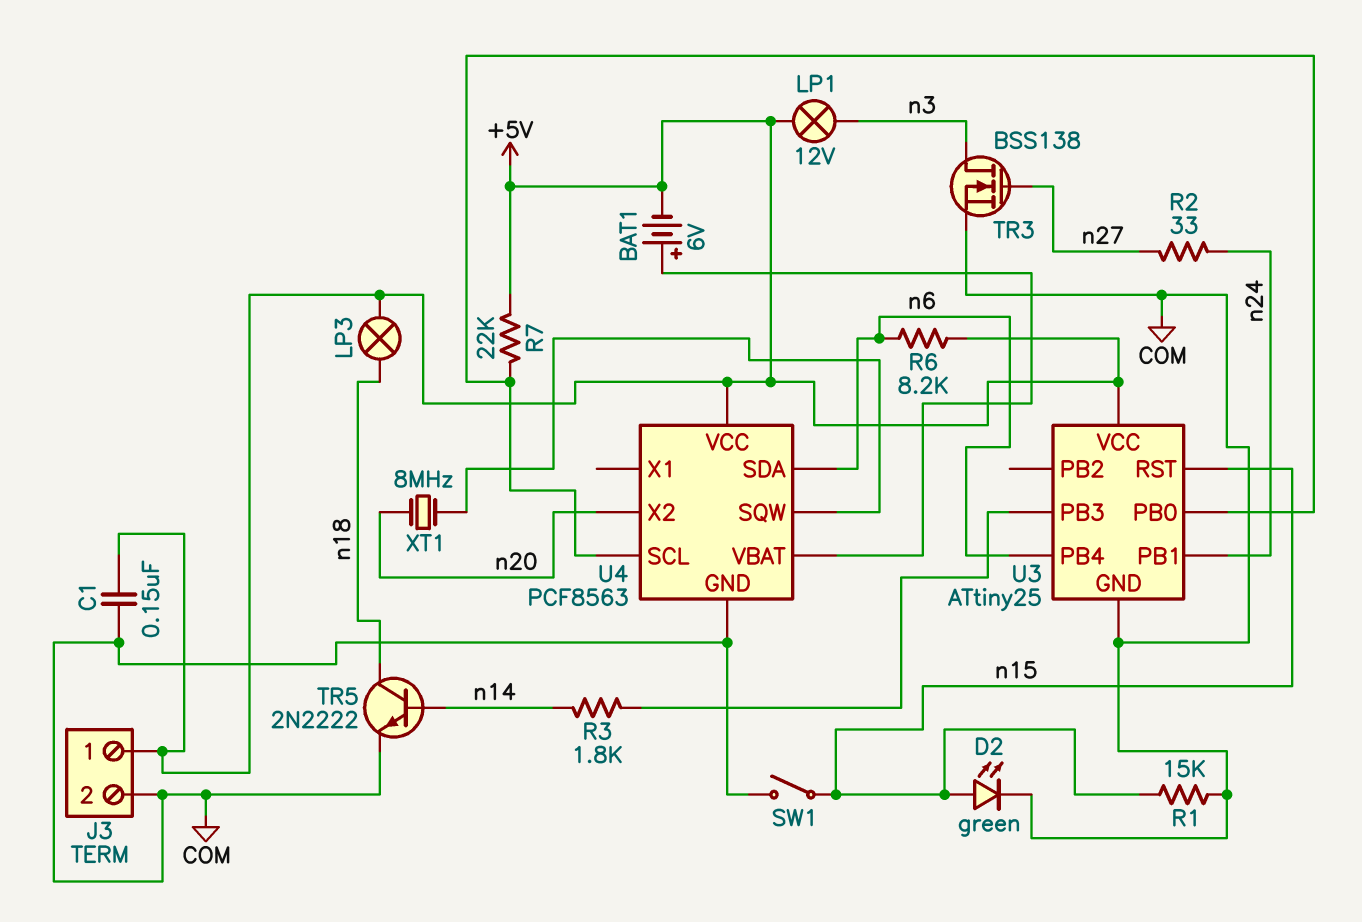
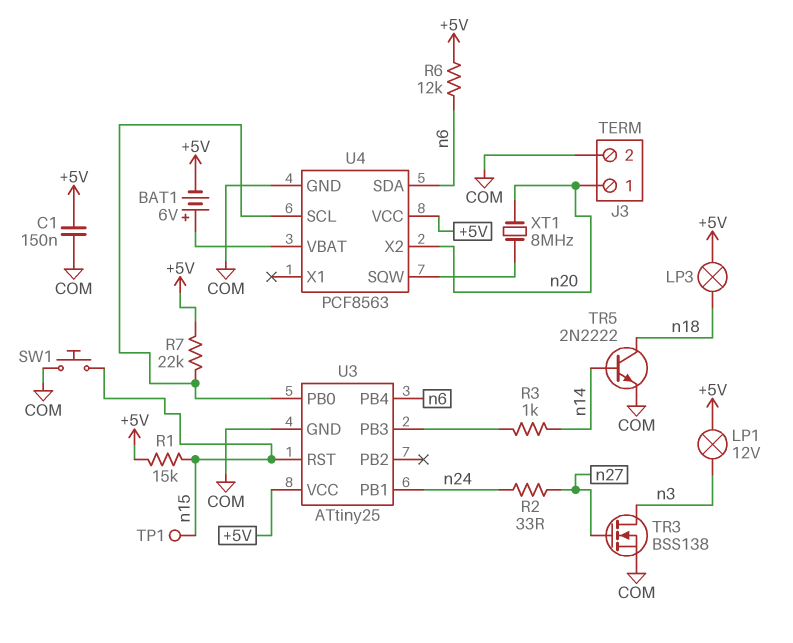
D2: LED green (A n15, K COM) -> none
J3 pin 1: +5V -> n20
R1: 15k (COM, n15) -> 15k (+5V, n15)
R3: 1.8k (U3/PB3, n14) -> 1k (U3/PB3, n14)
R6: 8.2k (+5V, n6) -> 12k (+5V, n6)
SW1: switch (COM, n15) -> button (COM, n15)
TP1: none -> test point (n15)

